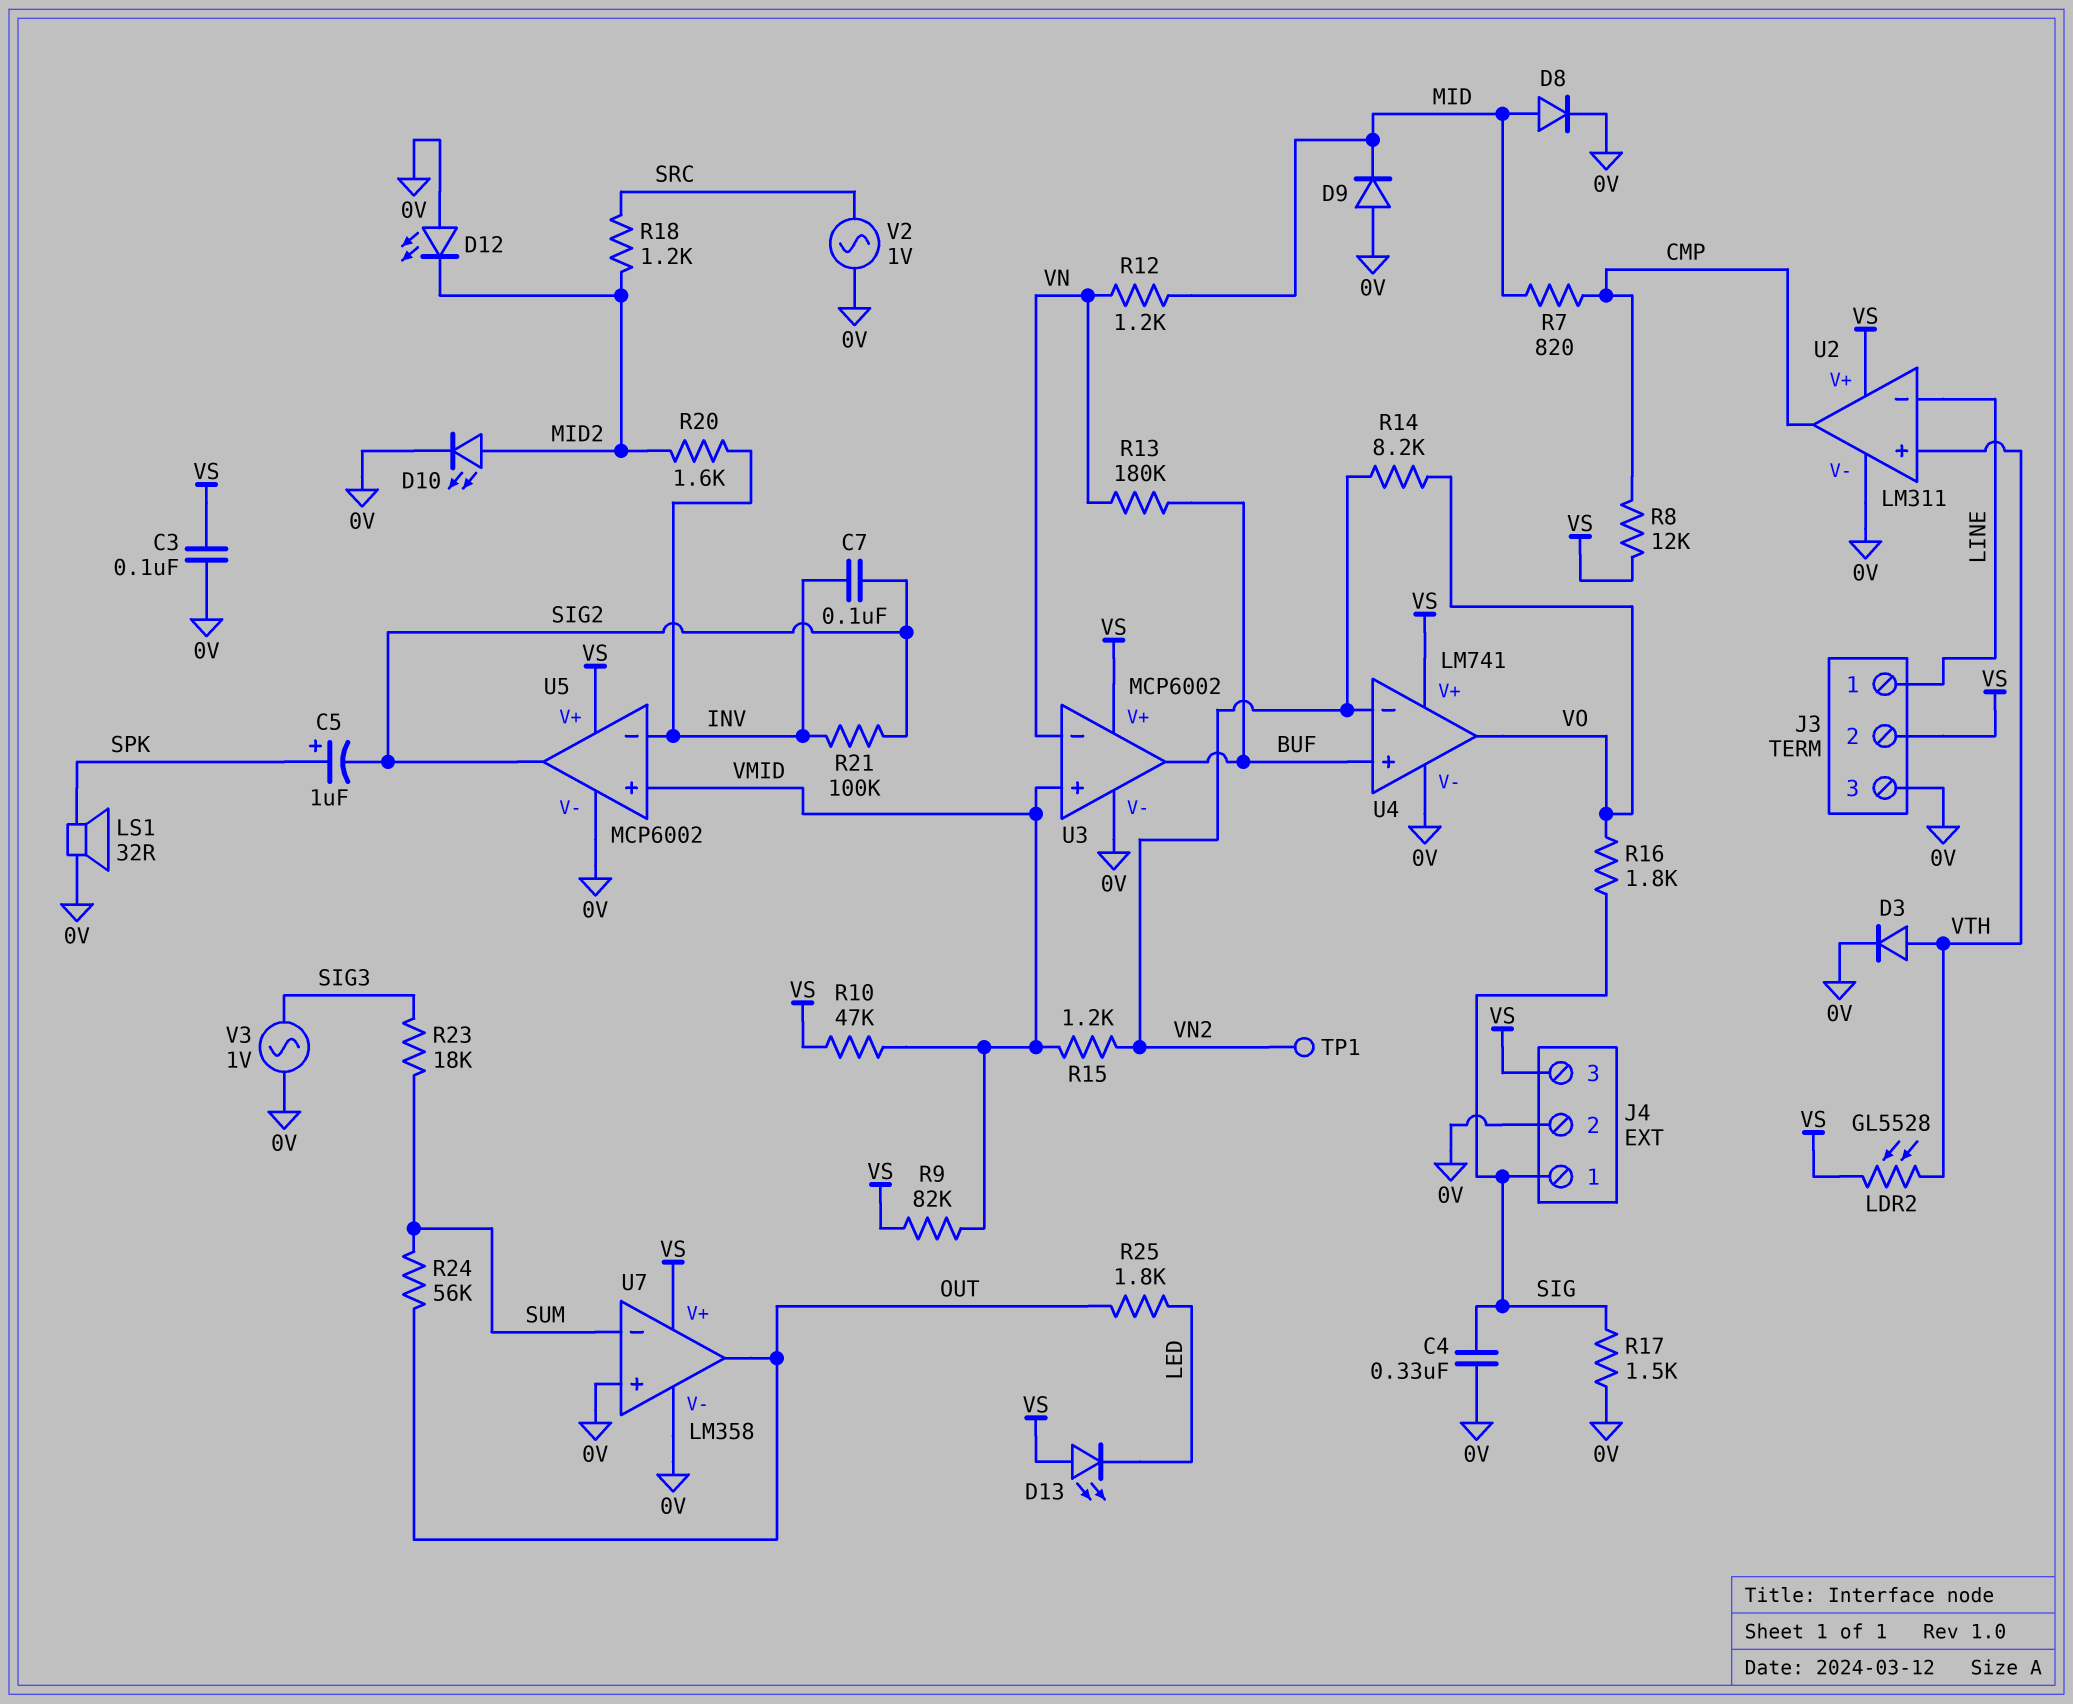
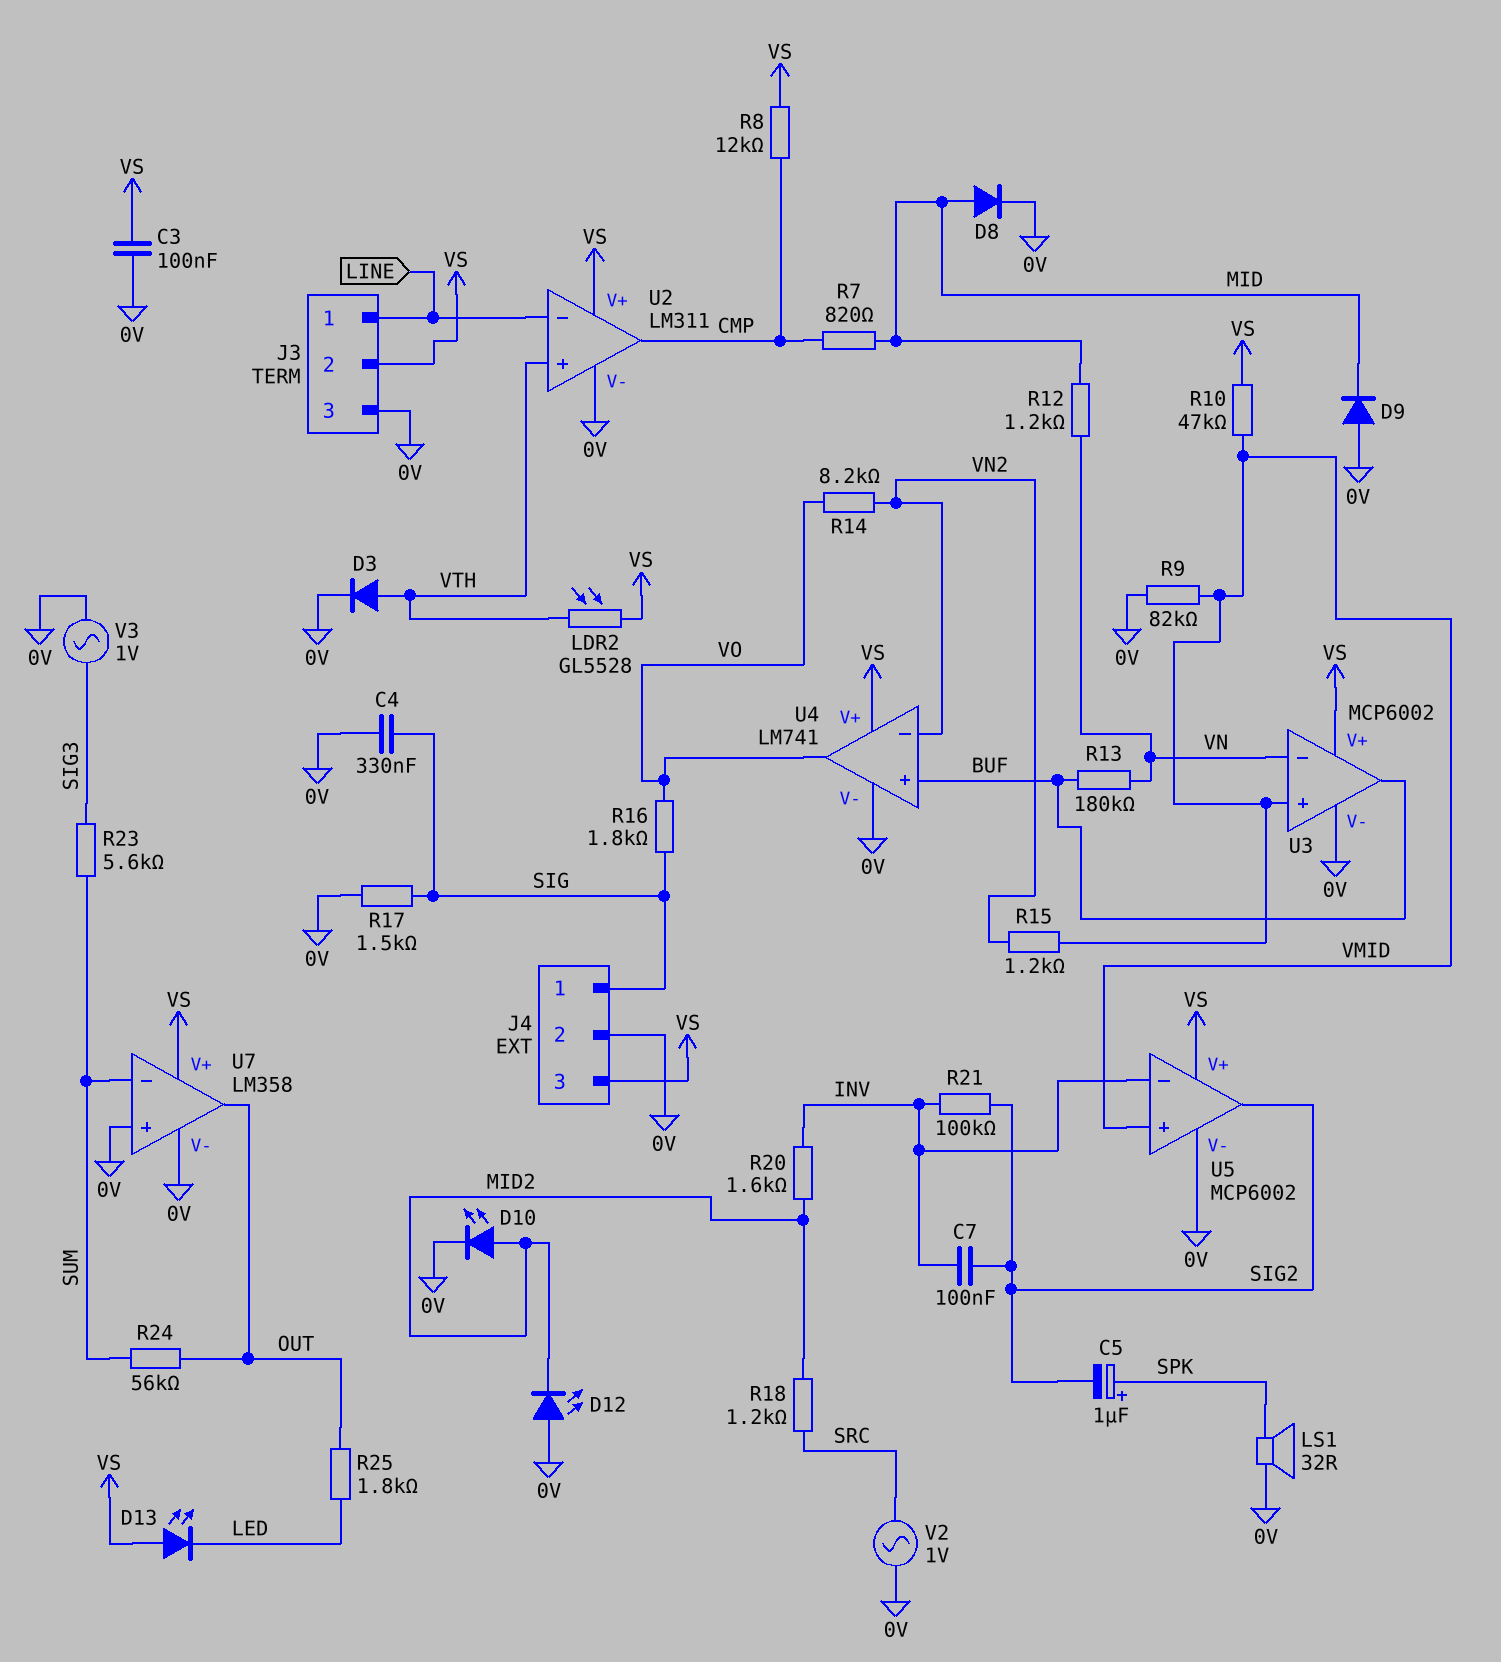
R9: 82k (VMID, VS) -> 82k (0V, VMID)
R23: 18k (SIG3, SUM) -> 5.6k (SIG3, SUM)
TP1: test point (VN2) -> none

